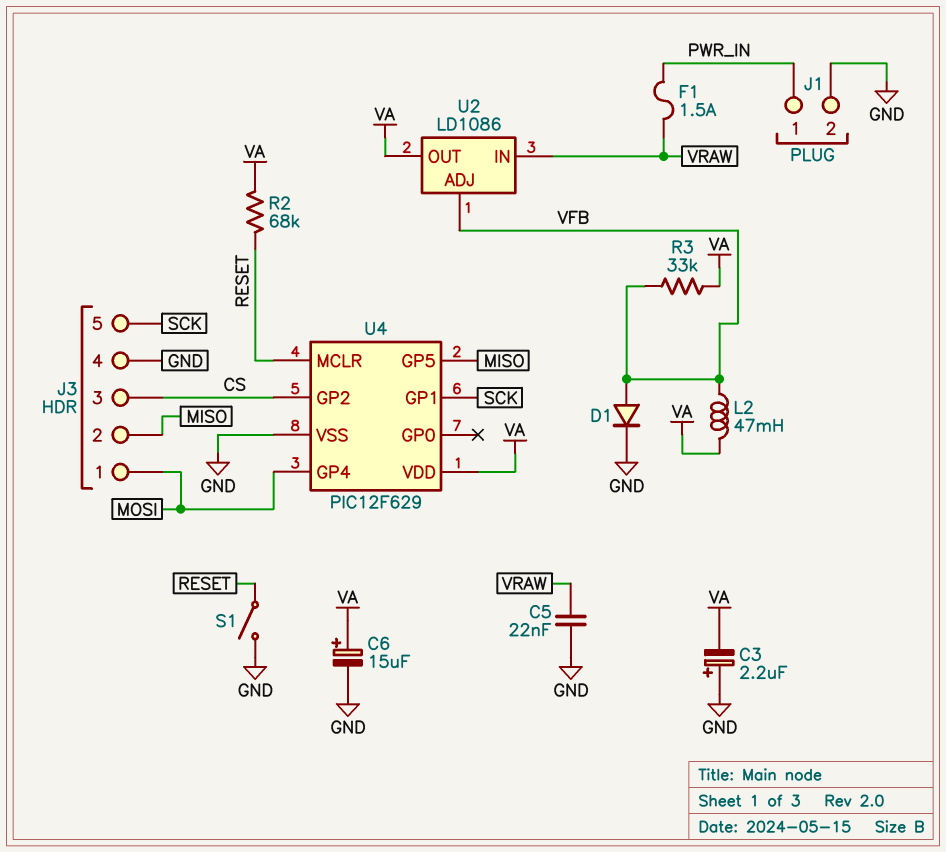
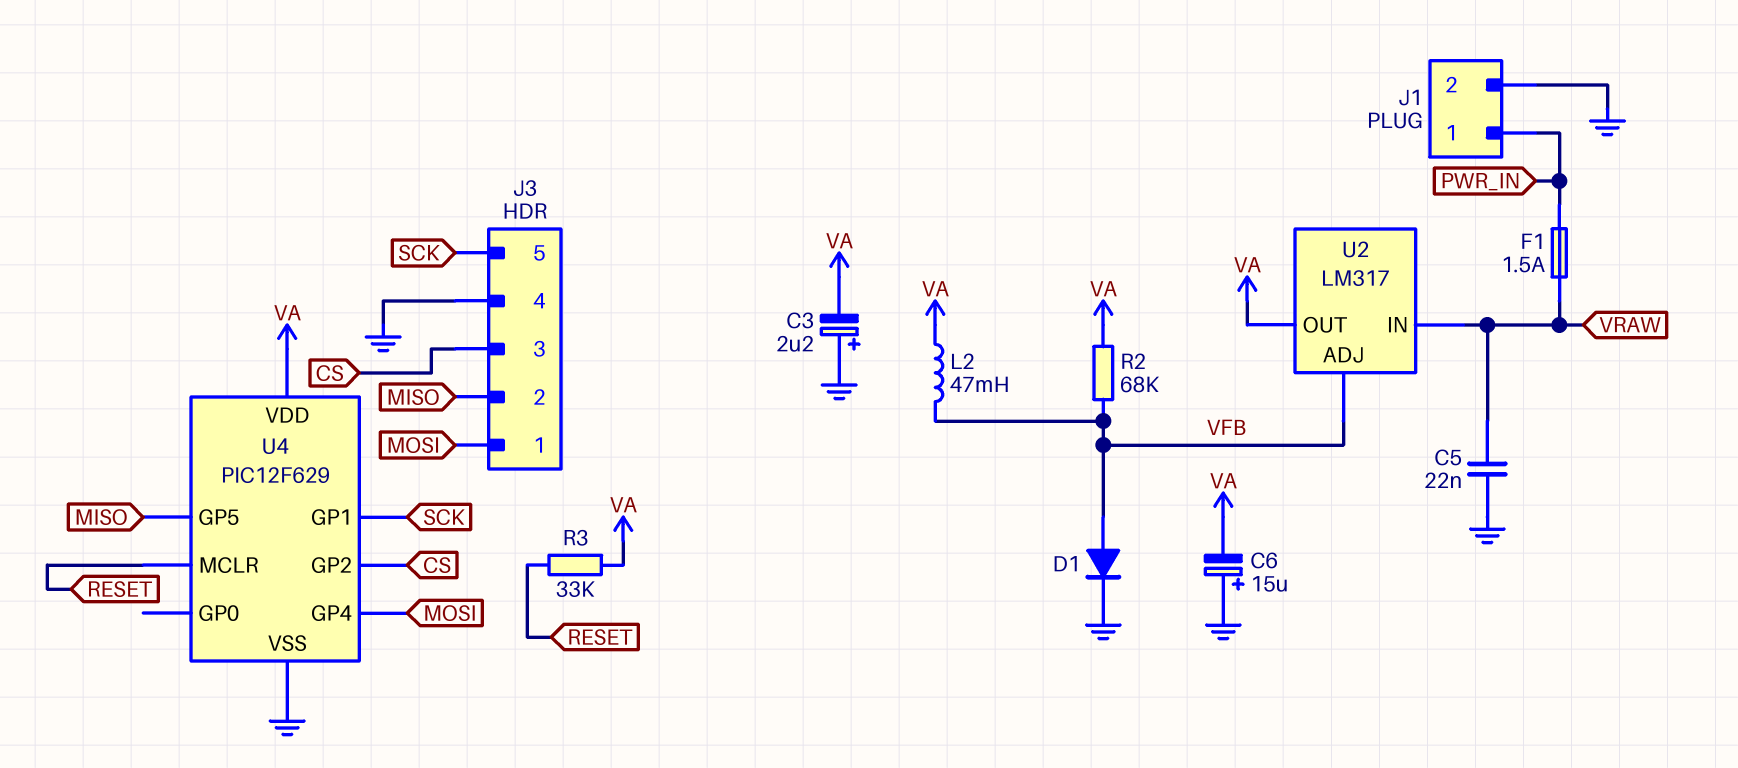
C6: 15uF (plus VA, minus GND) -> 15uF (plus GND, minus VA)
R2: 68k (RESET, VA) -> 68k (VA, VFB)
R3: 33k (VA, VFB) -> 33k (RESET, VA)
S1: switch (GND, RESET) -> none
U2: LD1086 -> LM317

